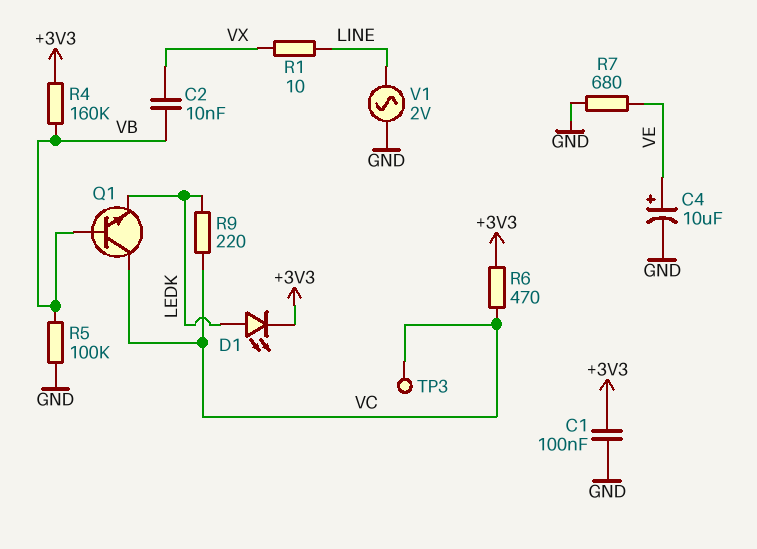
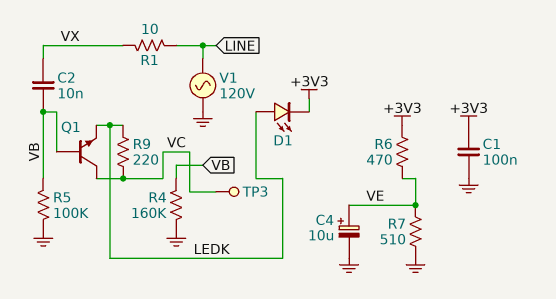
R4: 160k (+3V3, VB) -> 160k (GND, VB)
R6: 470 (+3V3, VC) -> 470 (+3V3, VE)
R7: 680 (GND, VE) -> 510 (GND, VE)
V1: AC 2V (GND, LINE) -> AC 120V (GND, LINE)

